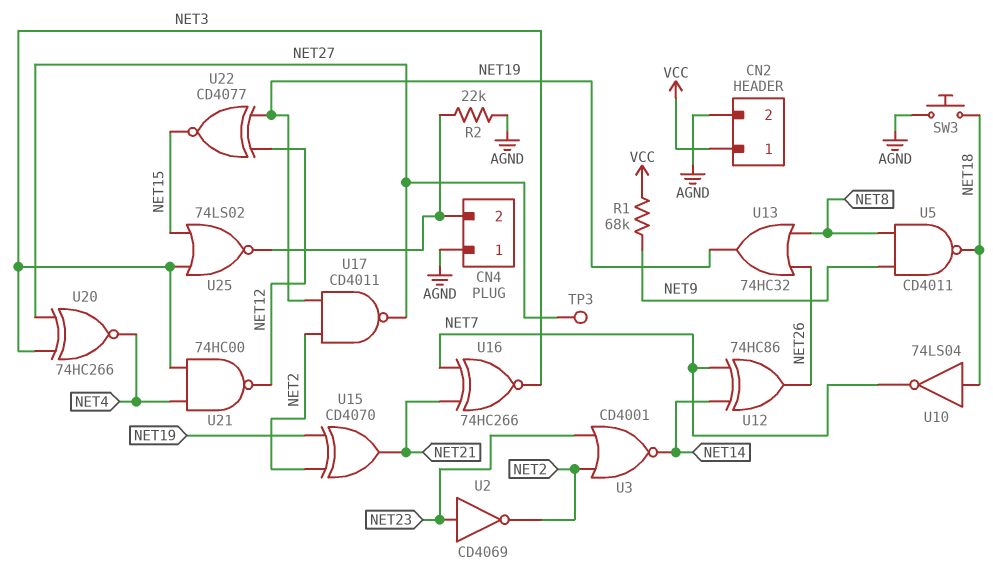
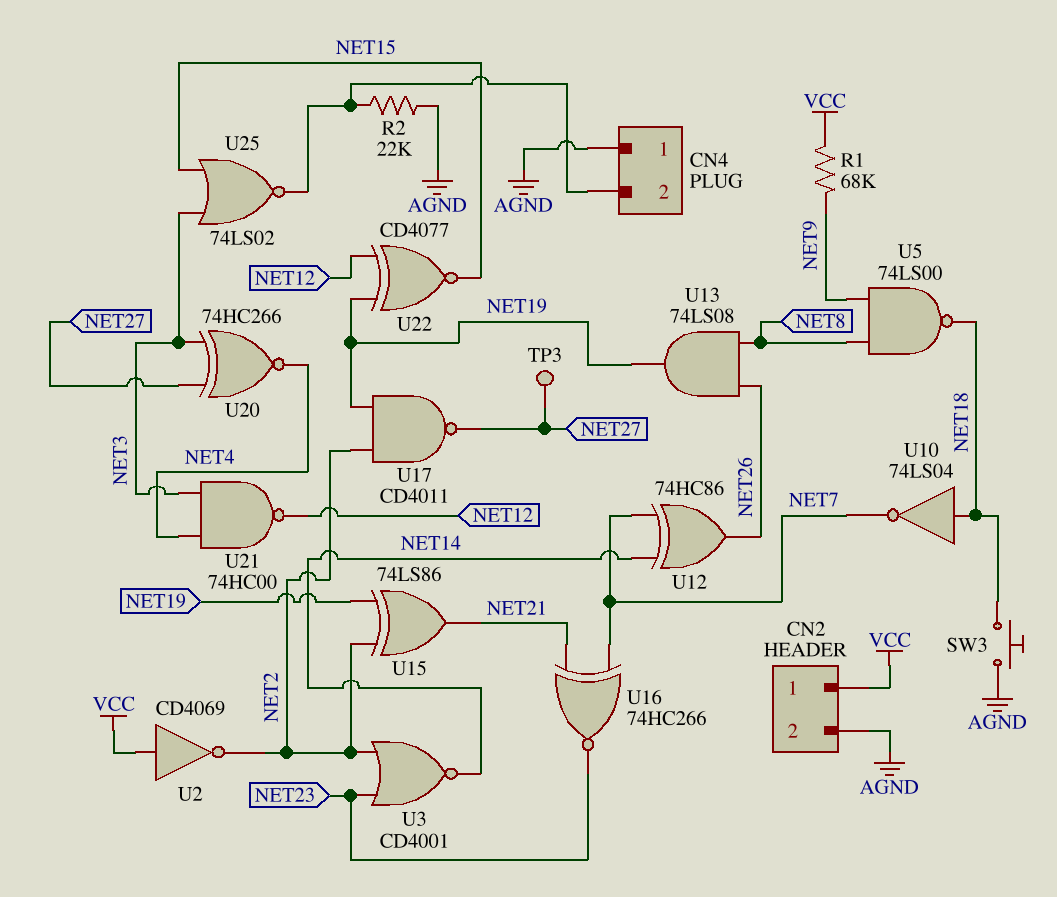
U2: NOT CD4069 (in NET23, out NET2) -> NOT CD4069 (in VCC, out NET2)
U5: NAND CD4011 (in NET8, in NET9, out NET18) -> NAND 74LS00 (in NET8, in NET9, out NET18)
U13: OR 74HC32 (in NET8, in NET26, out NET19) -> AND 74LS08 (in NET8, in NET26, out NET19)
U15: XOR CD4070 (in NET2, in NET19, out NET21) -> XOR 74LS86 (in NET2, in NET19, out NET21)
U16: XNOR 74HC266 (in NET7, in NET21, out NET3) -> XNOR 74HC266 (in NET7, in NET21, out NET23)

